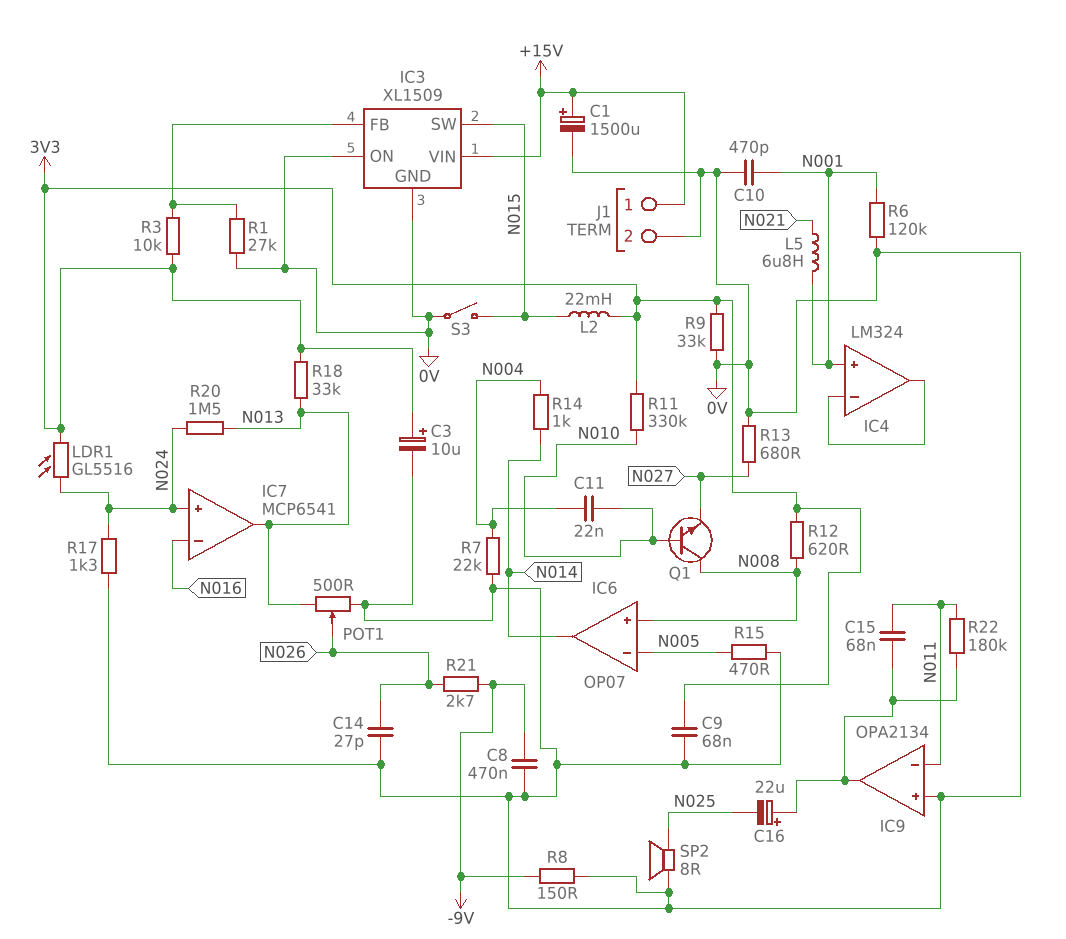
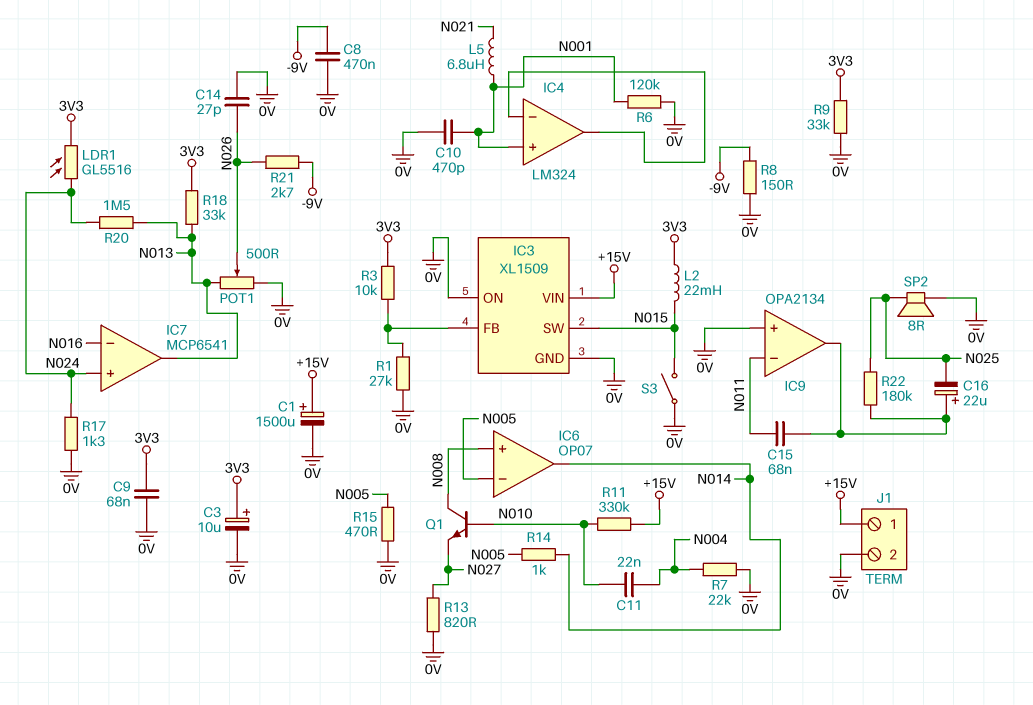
R11: 330k (3V3, N010) -> 330k (+15V, N010)
R12: 620 (3V3, N008) -> none
R13: 680 (0V, N027) -> 820 (0V, N027)
R14: 1k (N004, N014) -> 1k (N005, N014)
R22: 180k (IC9/out, N011) -> 180k (IC9/out, N025)

